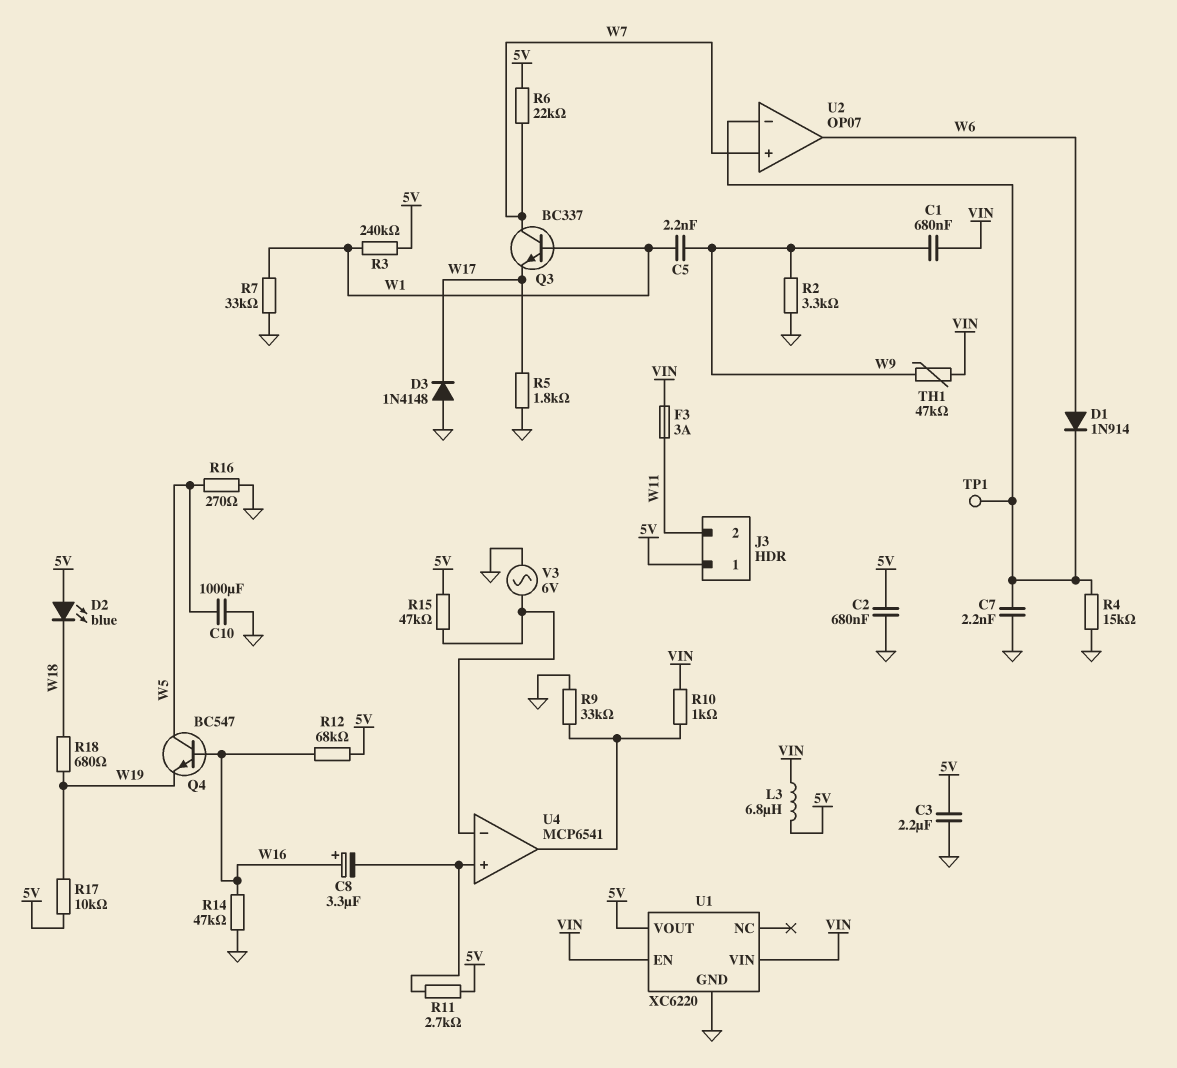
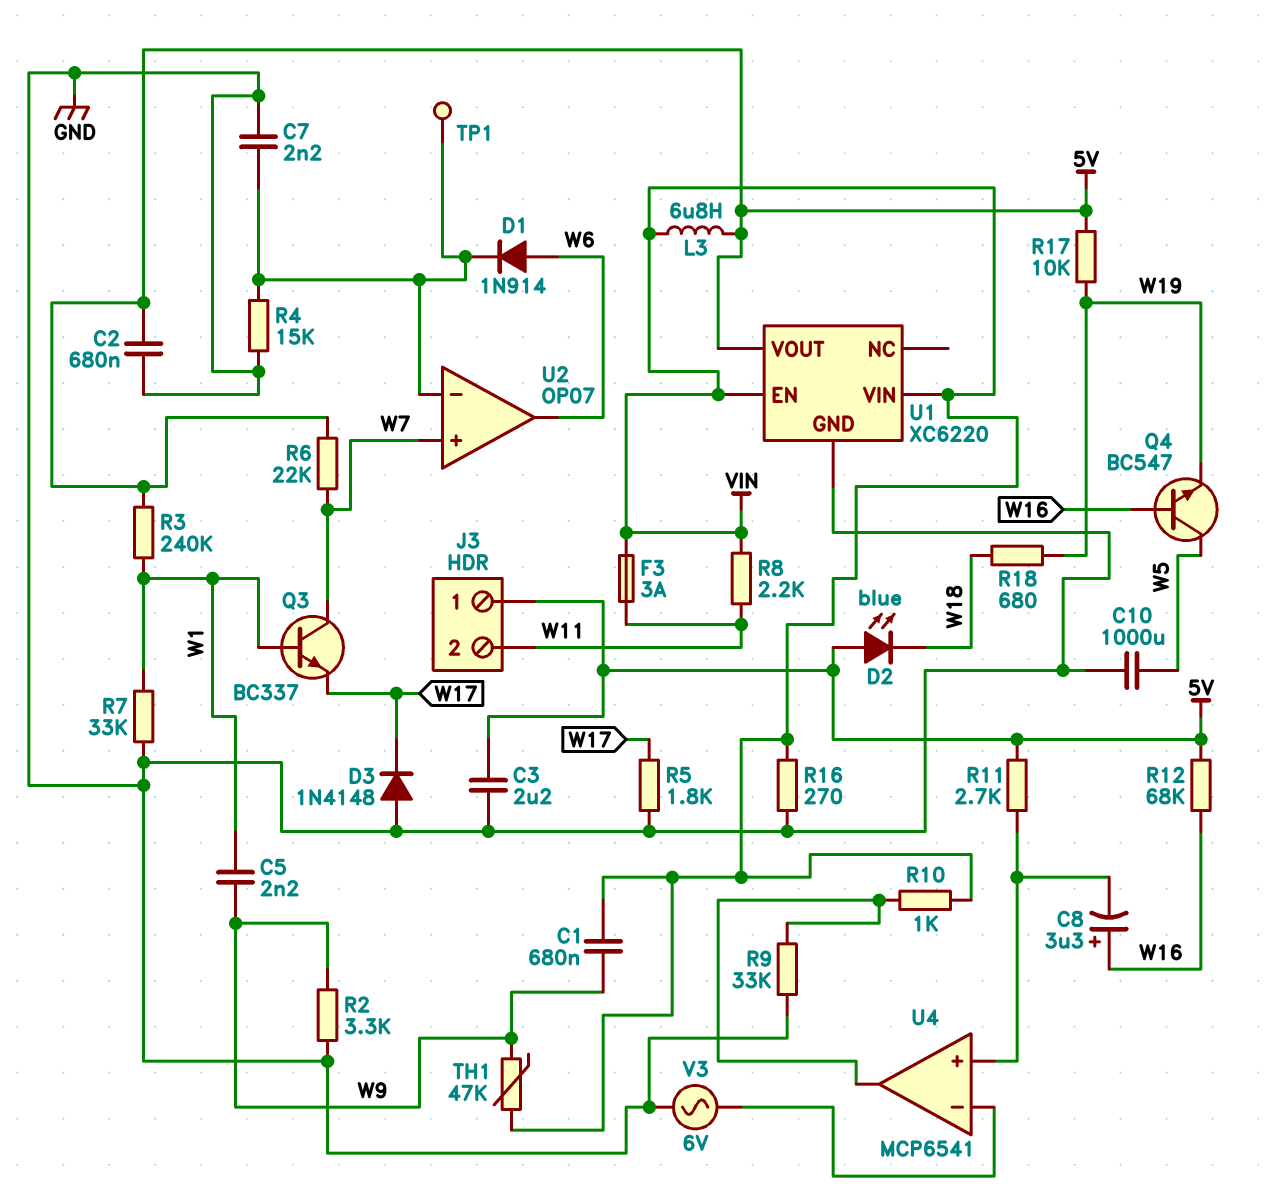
R8: none -> 2.2k (VIN, W11)
R14: 47k (GND, W16) -> none
R15: 47k (5V, U4/in-) -> none
R16: 270 (GND, W5) -> 270 (GND, VIN)

